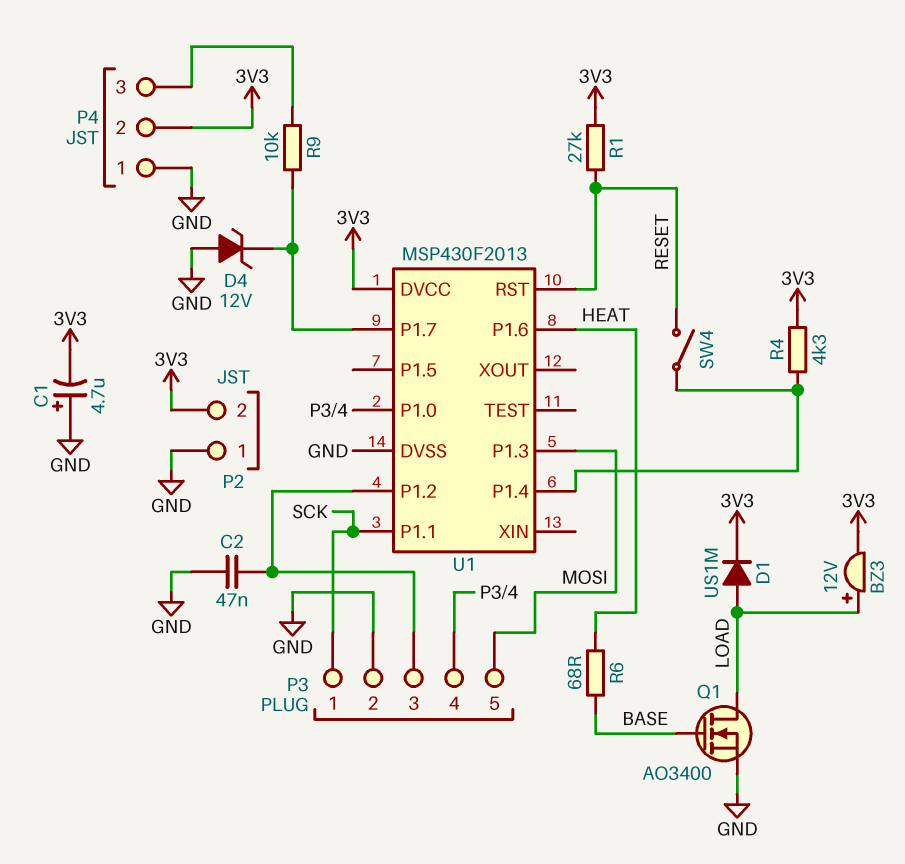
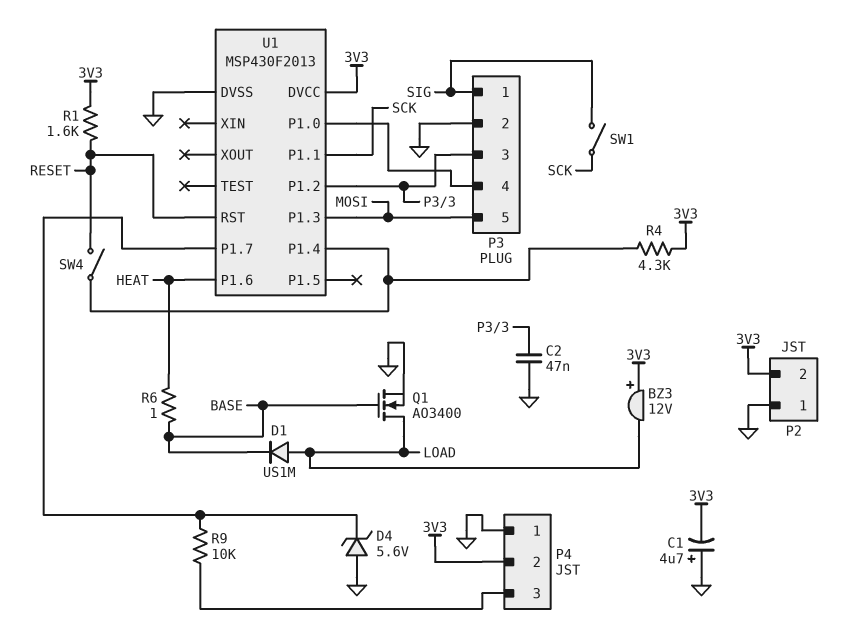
BZ3: buzzer 12V (plus LOAD, minus 3V3) -> buzzer 12V (plus 3V3, minus LOAD)
D1: diode US1M (A LOAD, K 3V3) -> diode US1M (A LOAD, K BASE)
D4: zener 12V (A GND, K U1/P1.7) -> zener 5.6V (A GND, K U1/P1.7)
P3 pin 1: SCK -> SIG
R1: 27k (3V3, RESET) -> 1.6k (3V3, RESET)
R6: 68 (BASE, HEAT) -> 1 (BASE, HEAT)
SW1: none -> switch (SCK, SIG)

